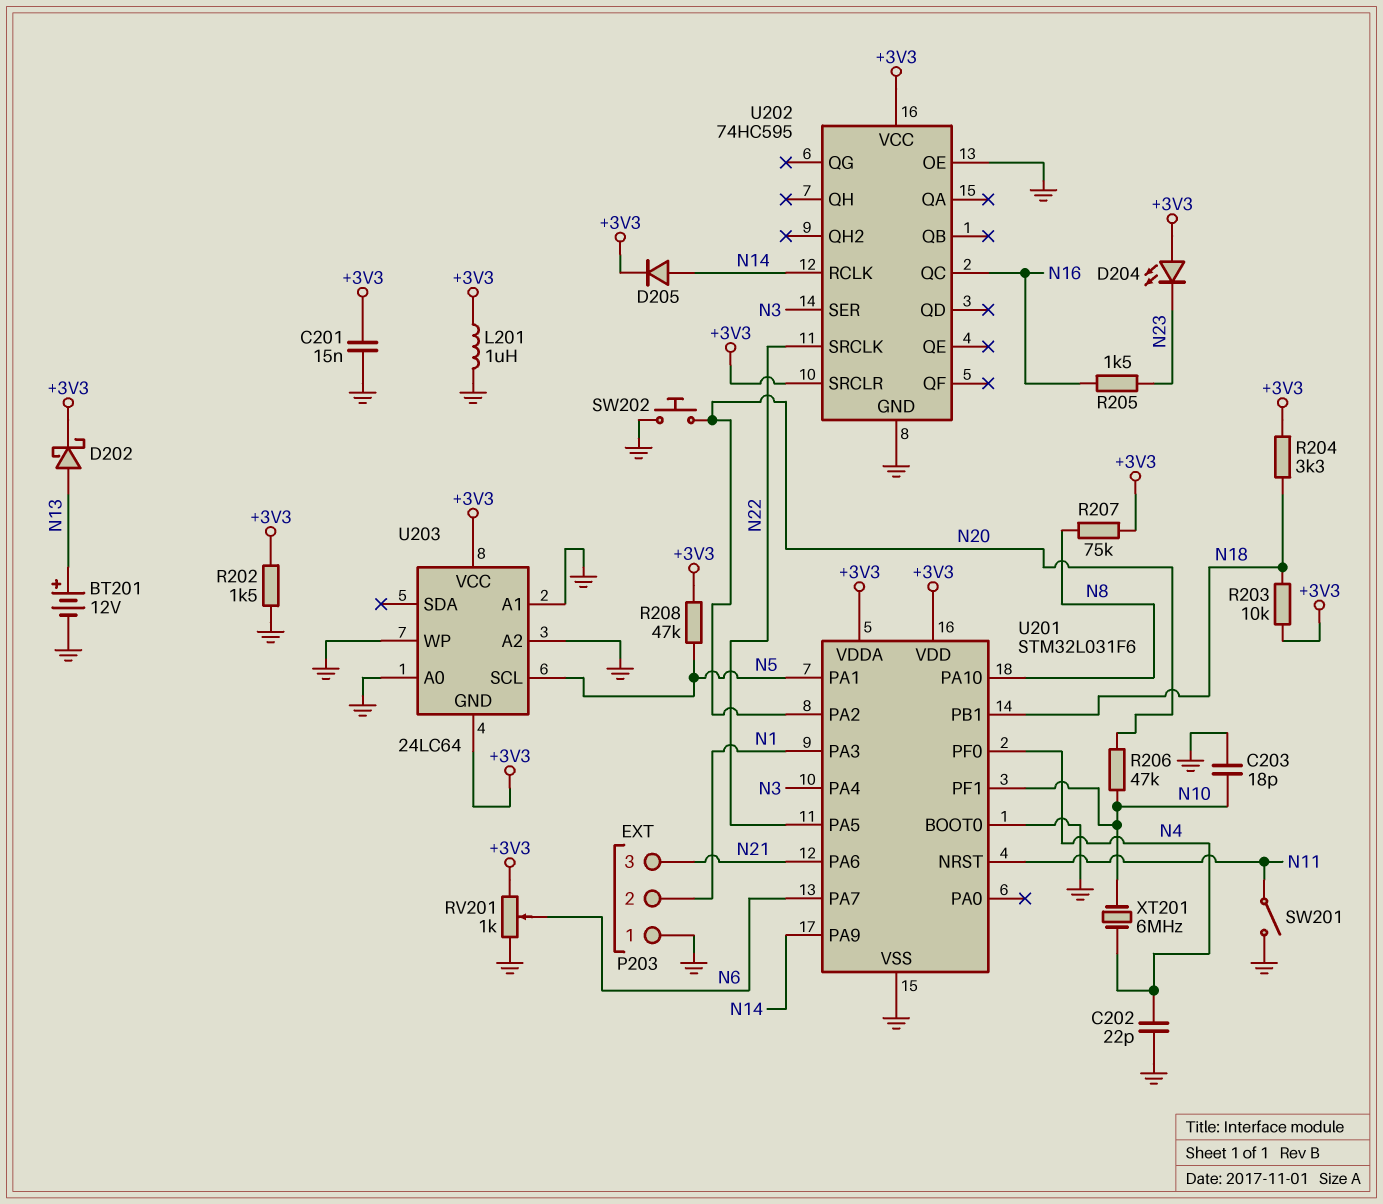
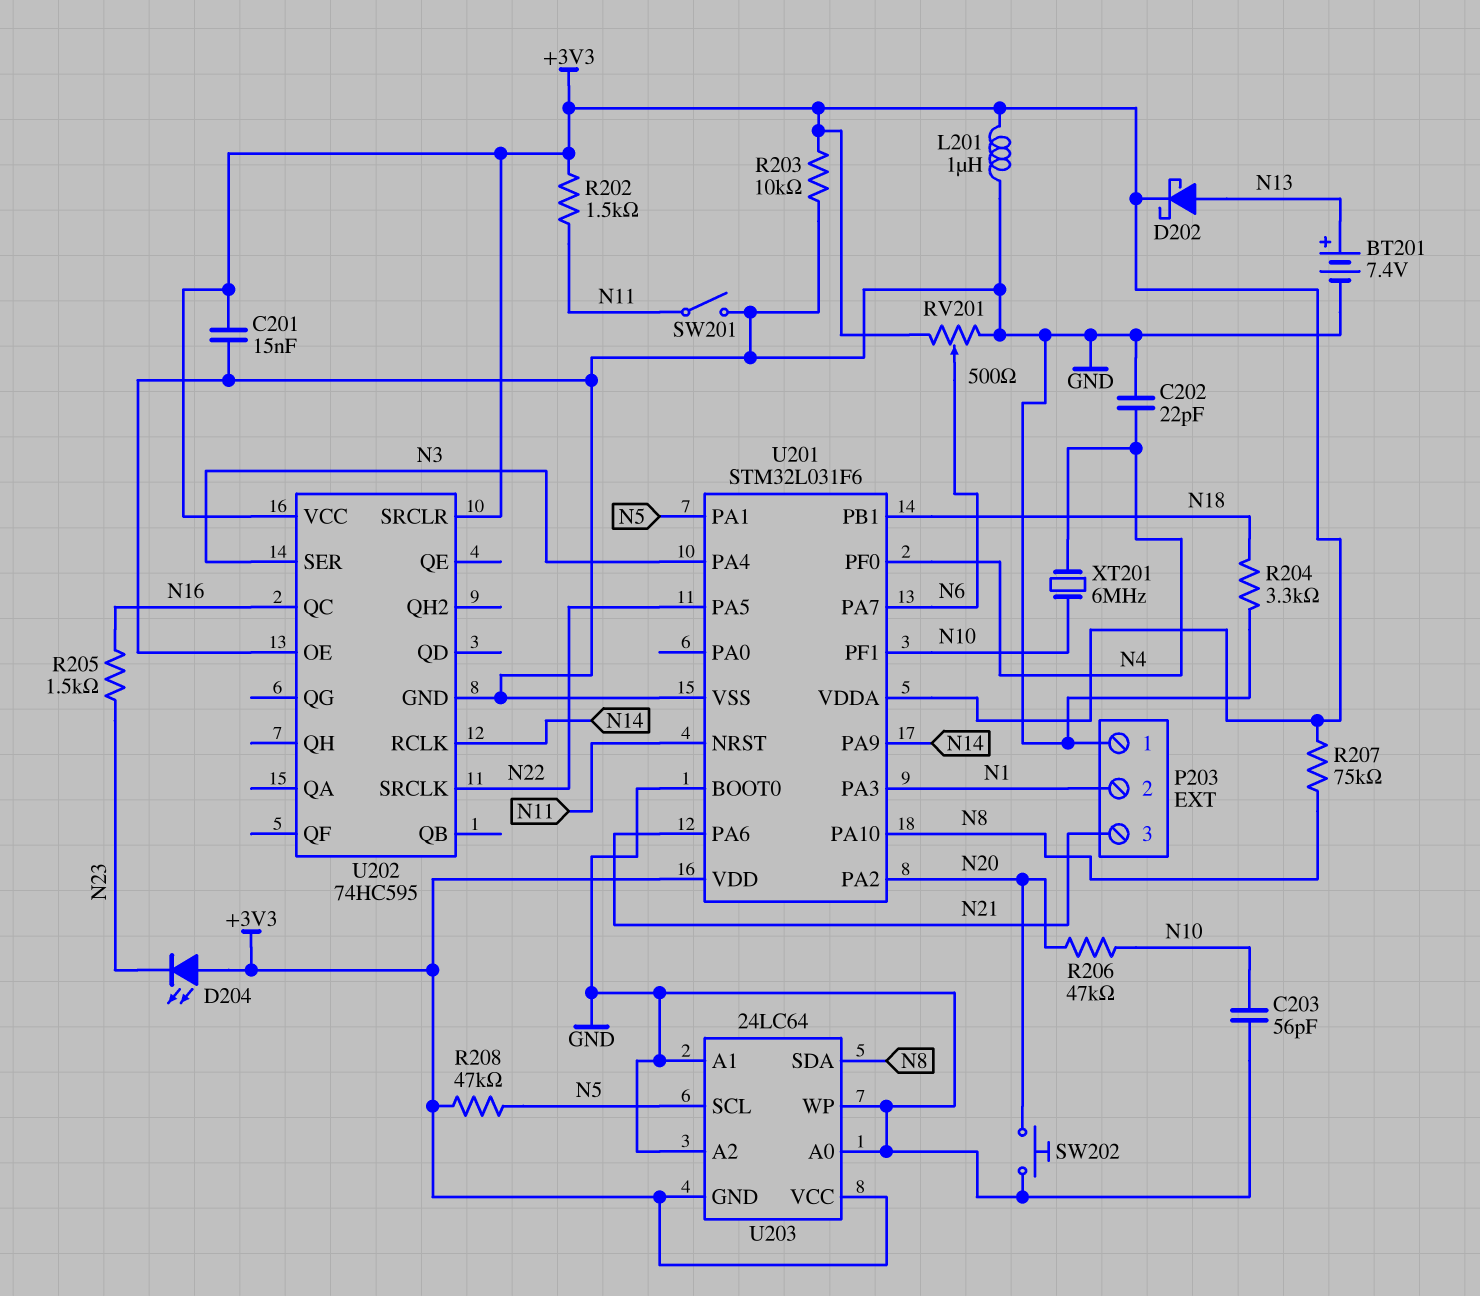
BT201: 12V (plus N13, minus GND) -> 7.4V (plus N13, minus GND)
C203: 18pF (GND, N10) -> 56pF (GND, N10)
D205: diode (A N14, K +3V3) -> none
R202: 1.5k (+3V3, GND) -> 1.5k (+3V3, N11)
R203: 10k (+3V3, N18) -> 10k (+3V3, GND)
R204: 3.3k (+3V3, N18) -> 3.3k (GND, N18)
RV201: 1k (+3V3, GND, wiper N6) -> 500 (+3V3, GND, wiper N6)
U203 pin SDA: none -> N8

